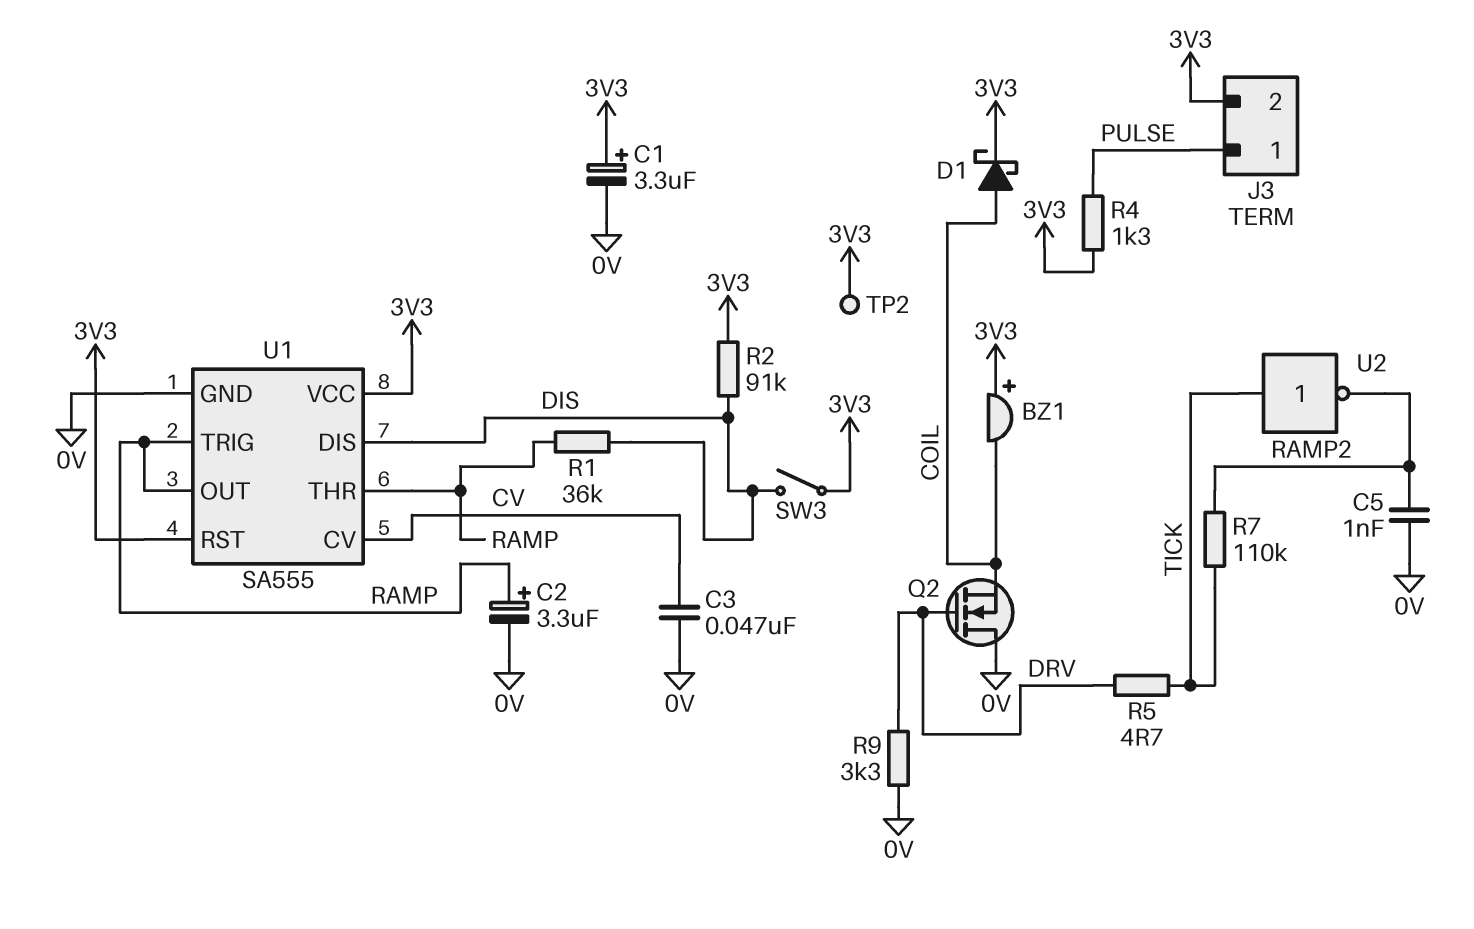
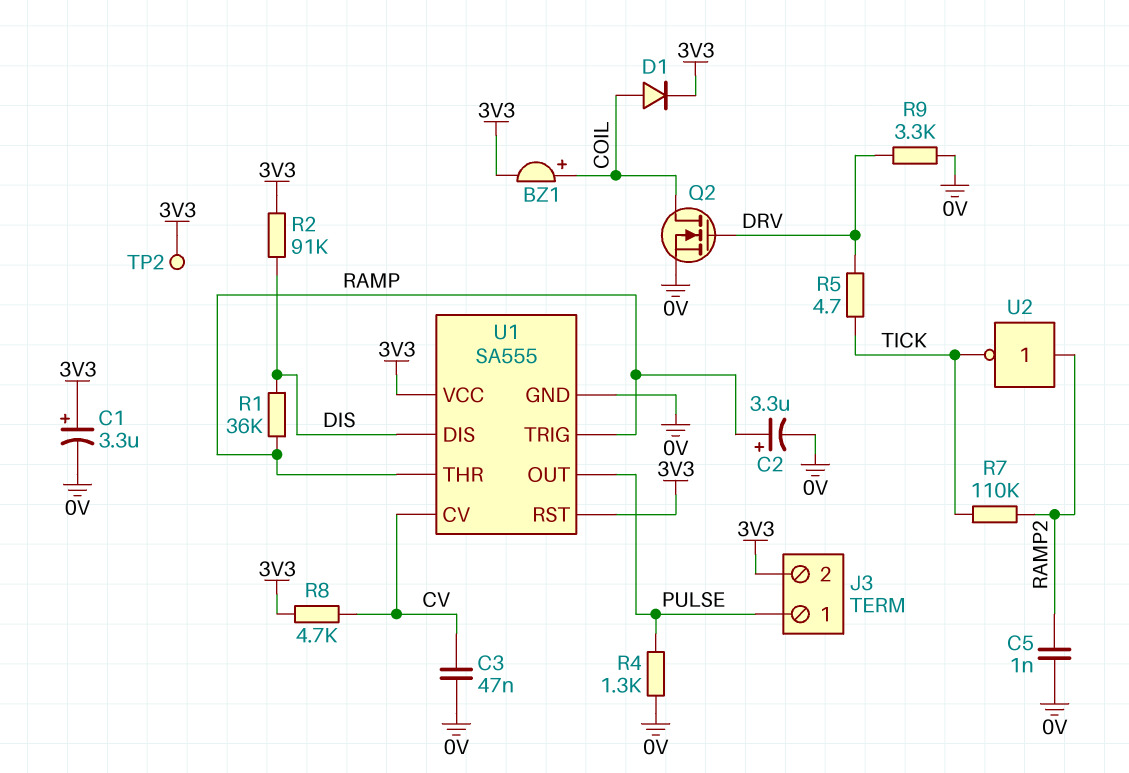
BZ1: buzzer (plus 3V3, minus COIL) -> buzzer (plus COIL, minus 3V3)
D1: schottky (A COIL, K 3V3) -> diode (A COIL, K 3V3)
Q2: NMOS (G DRV, D 0V, S COIL) -> NMOS (G DRV, D COIL, S 0V)
R4: 1.3k (3V3, PULSE) -> 1.3k (0V, PULSE)
R8: none -> 4.7k (3V3, CV)
SW3: switch (3V3, DIS) -> none
U1 pin OUT: RAMP -> PULSE
U2: NOT (in TICK, out RAMP2) -> NOT (in RAMP2, out TICK)

